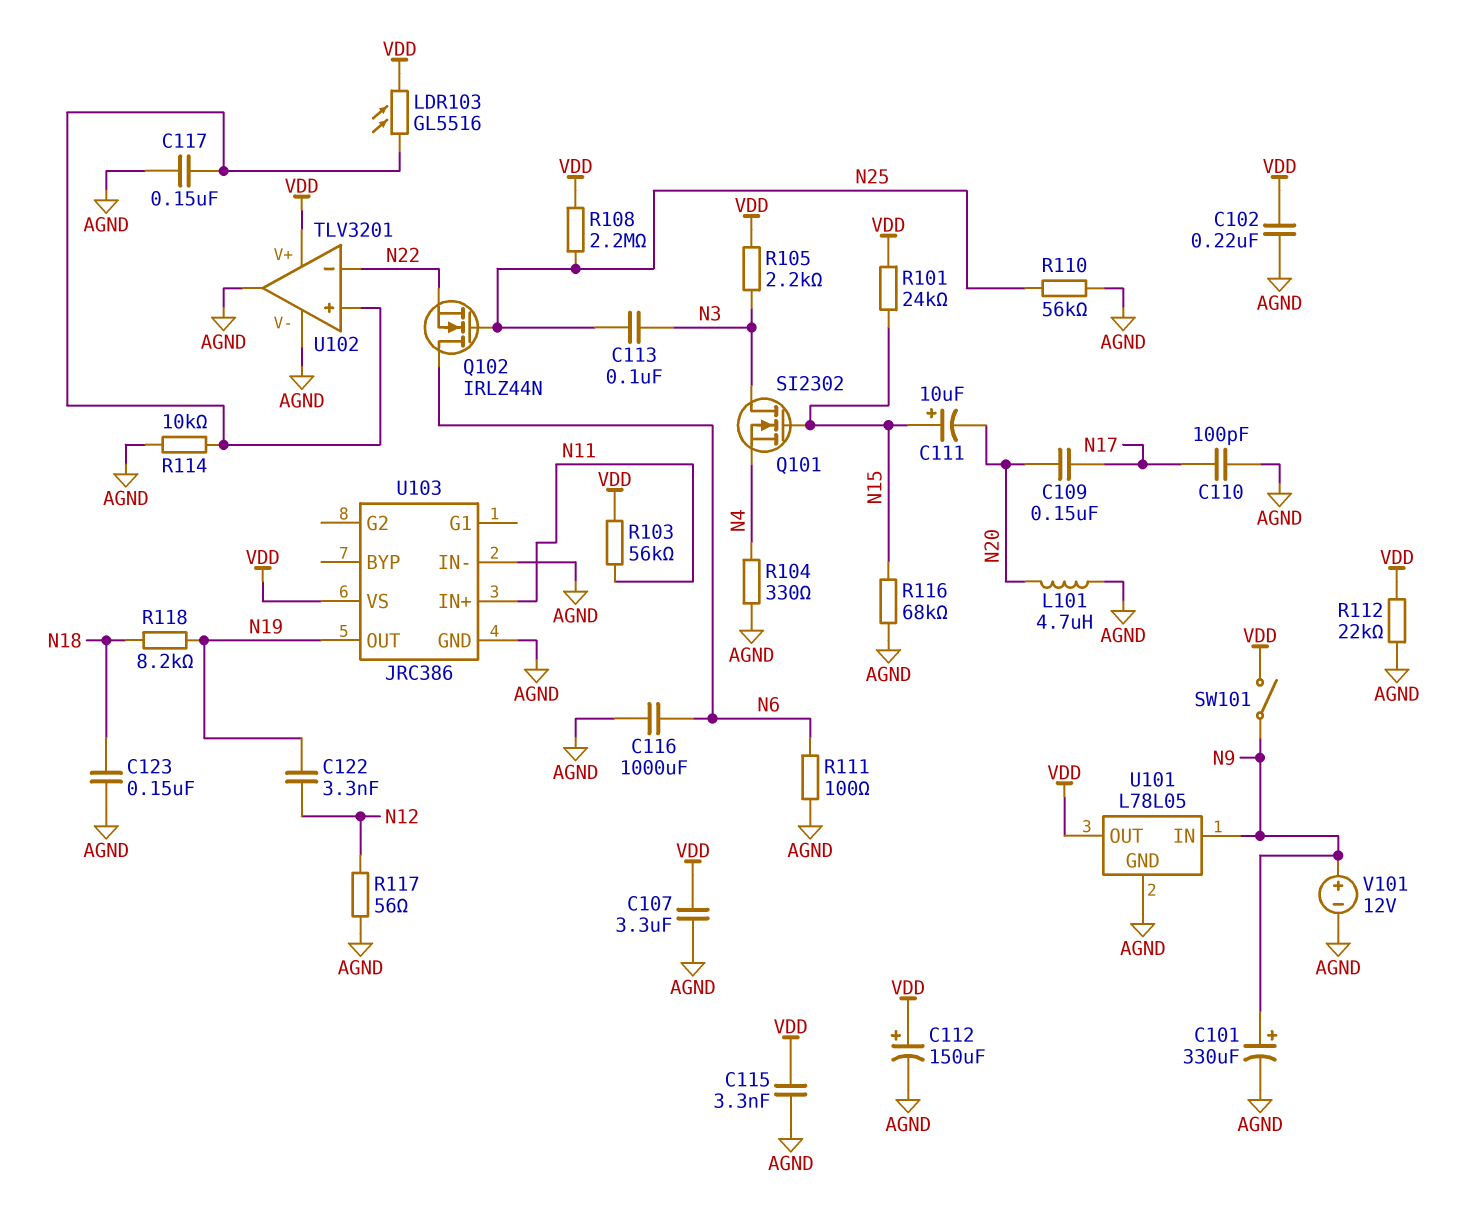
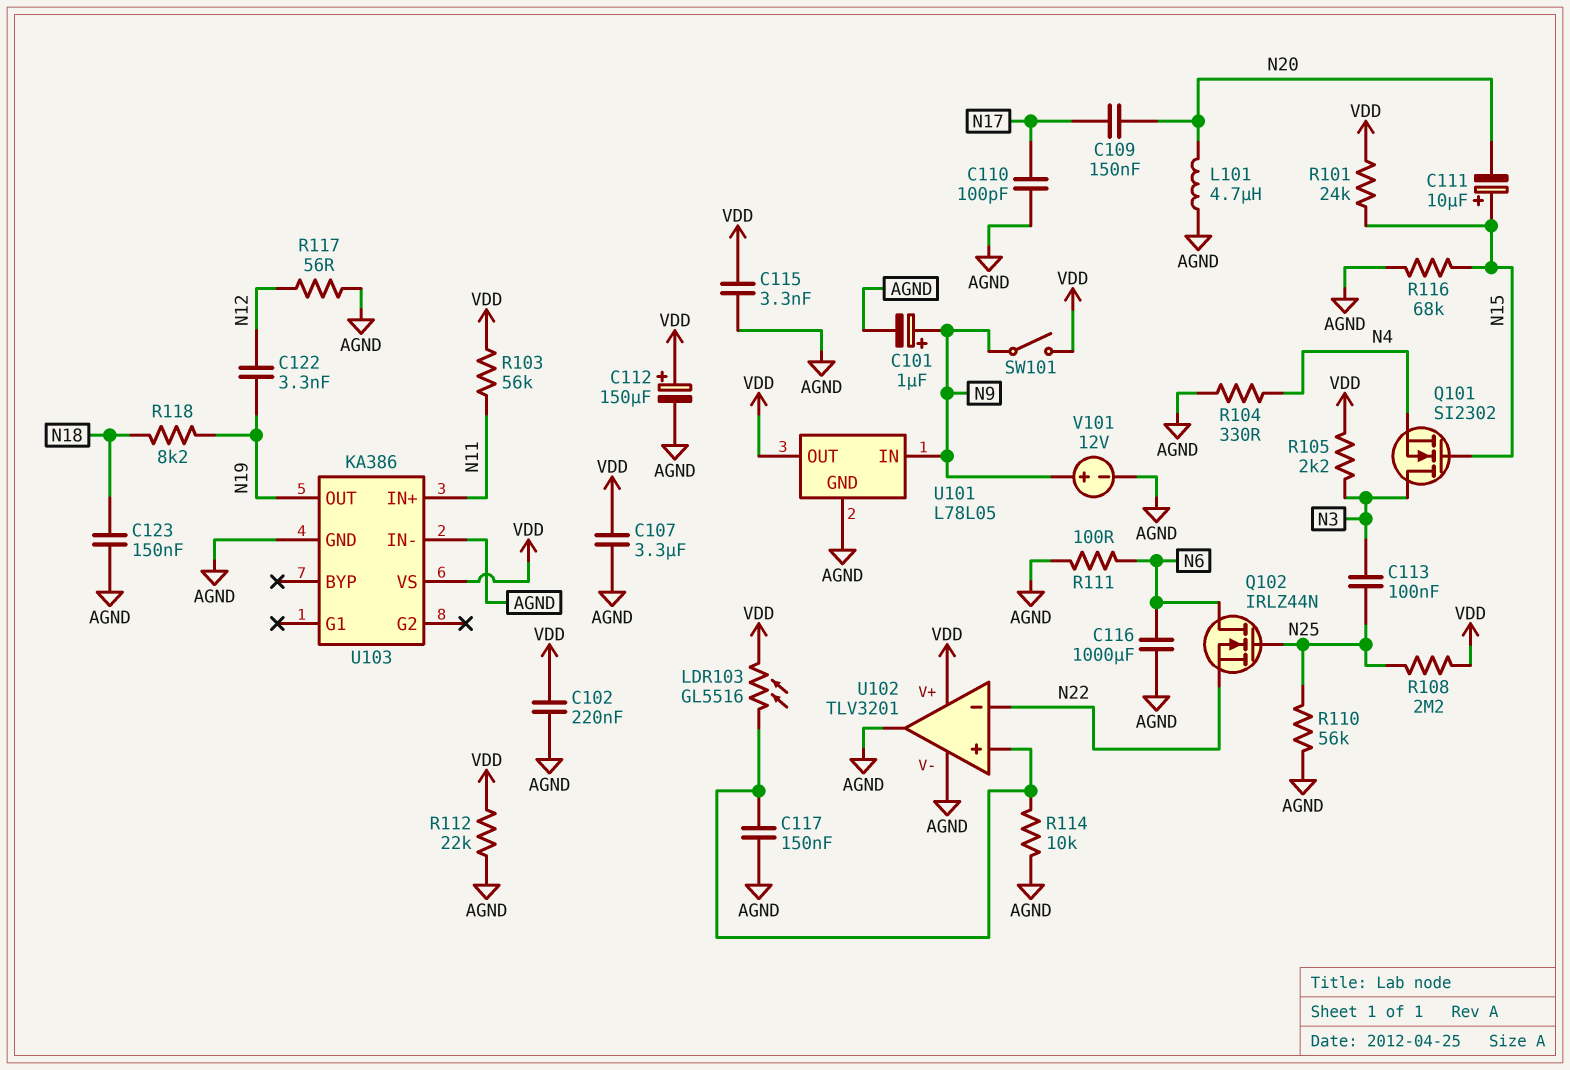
C101: 330uF (plus N9, minus AGND) -> 1uF (plus N9, minus AGND)
U103: JRC386 -> KA386

